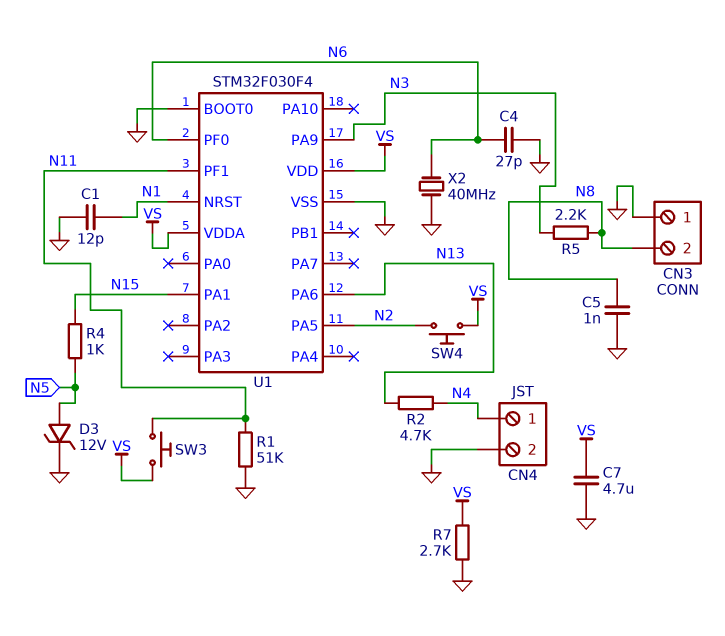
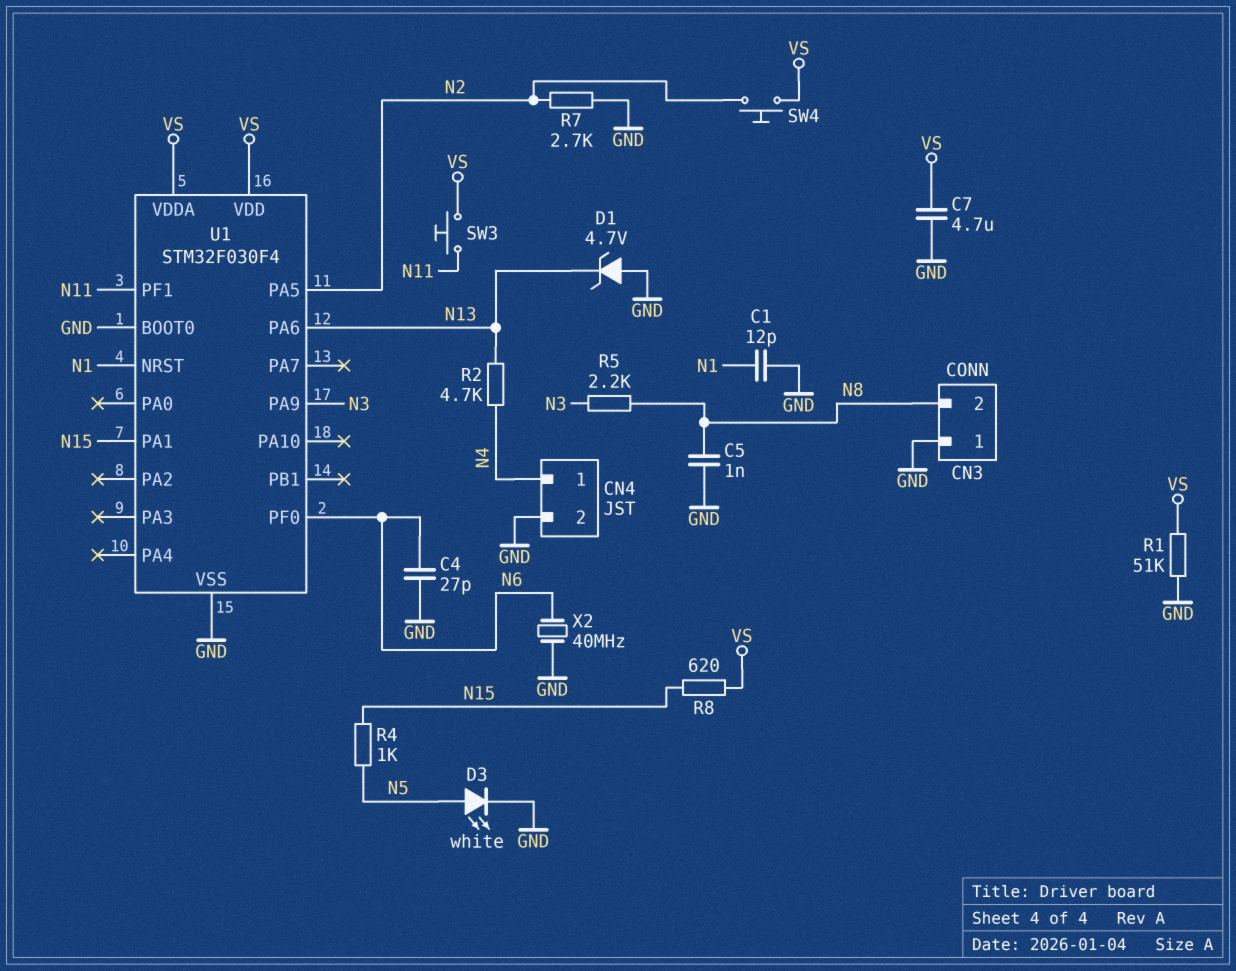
D1: none -> zener 4.7V (A GND, K N13)
D3: zener 12V (A N5, K GND) -> LED white (A N5, K GND)
R1: 51k (GND, N11) -> 51k (GND, VS)
R7: 2.7k (GND, VS) -> 2.7k (GND, N2)
R8: none -> 620 (N15, VS)

